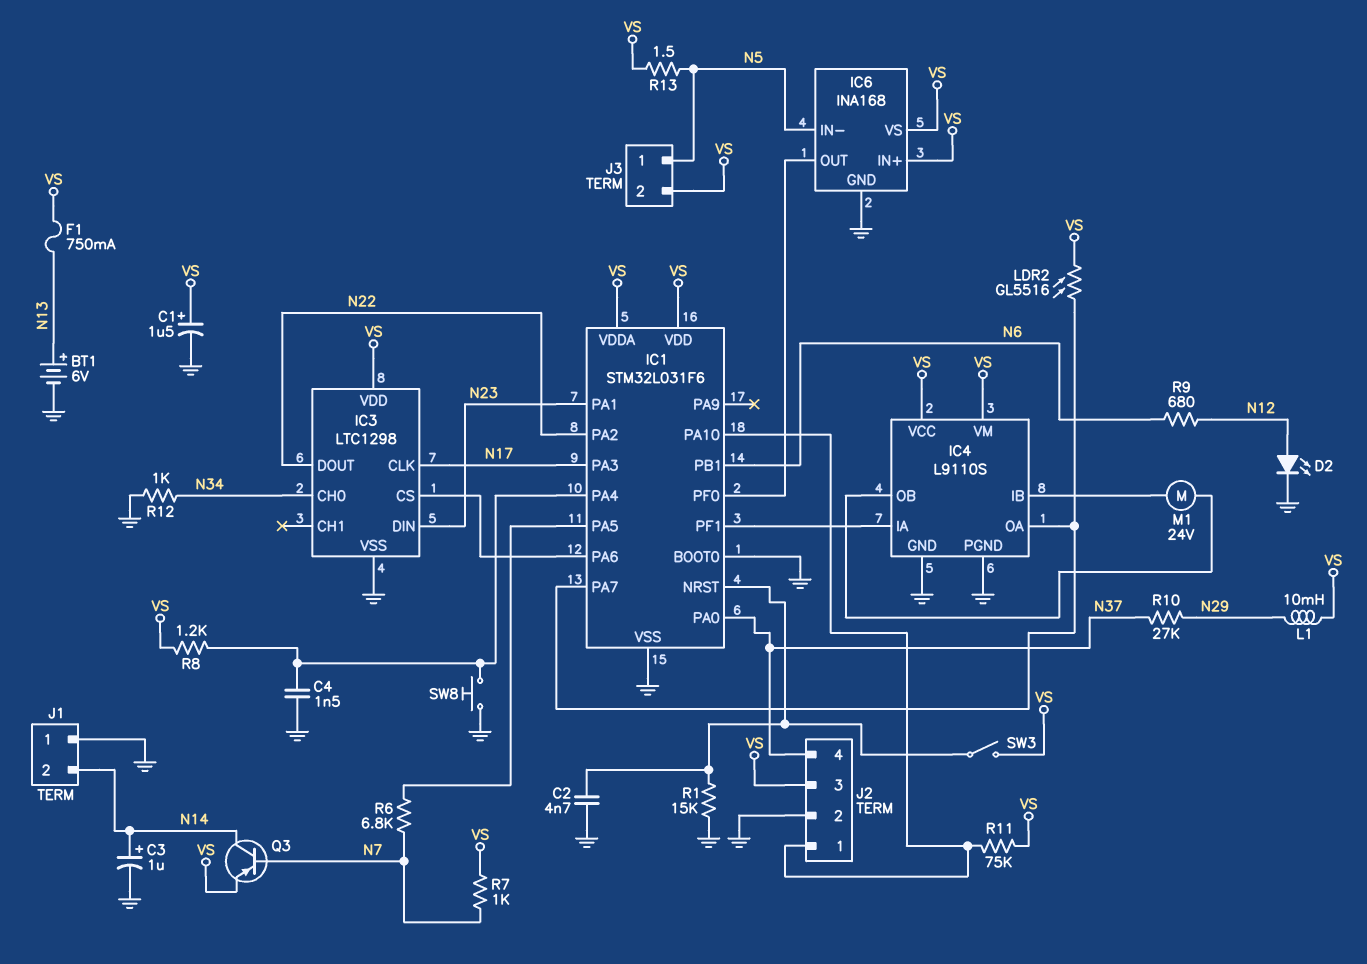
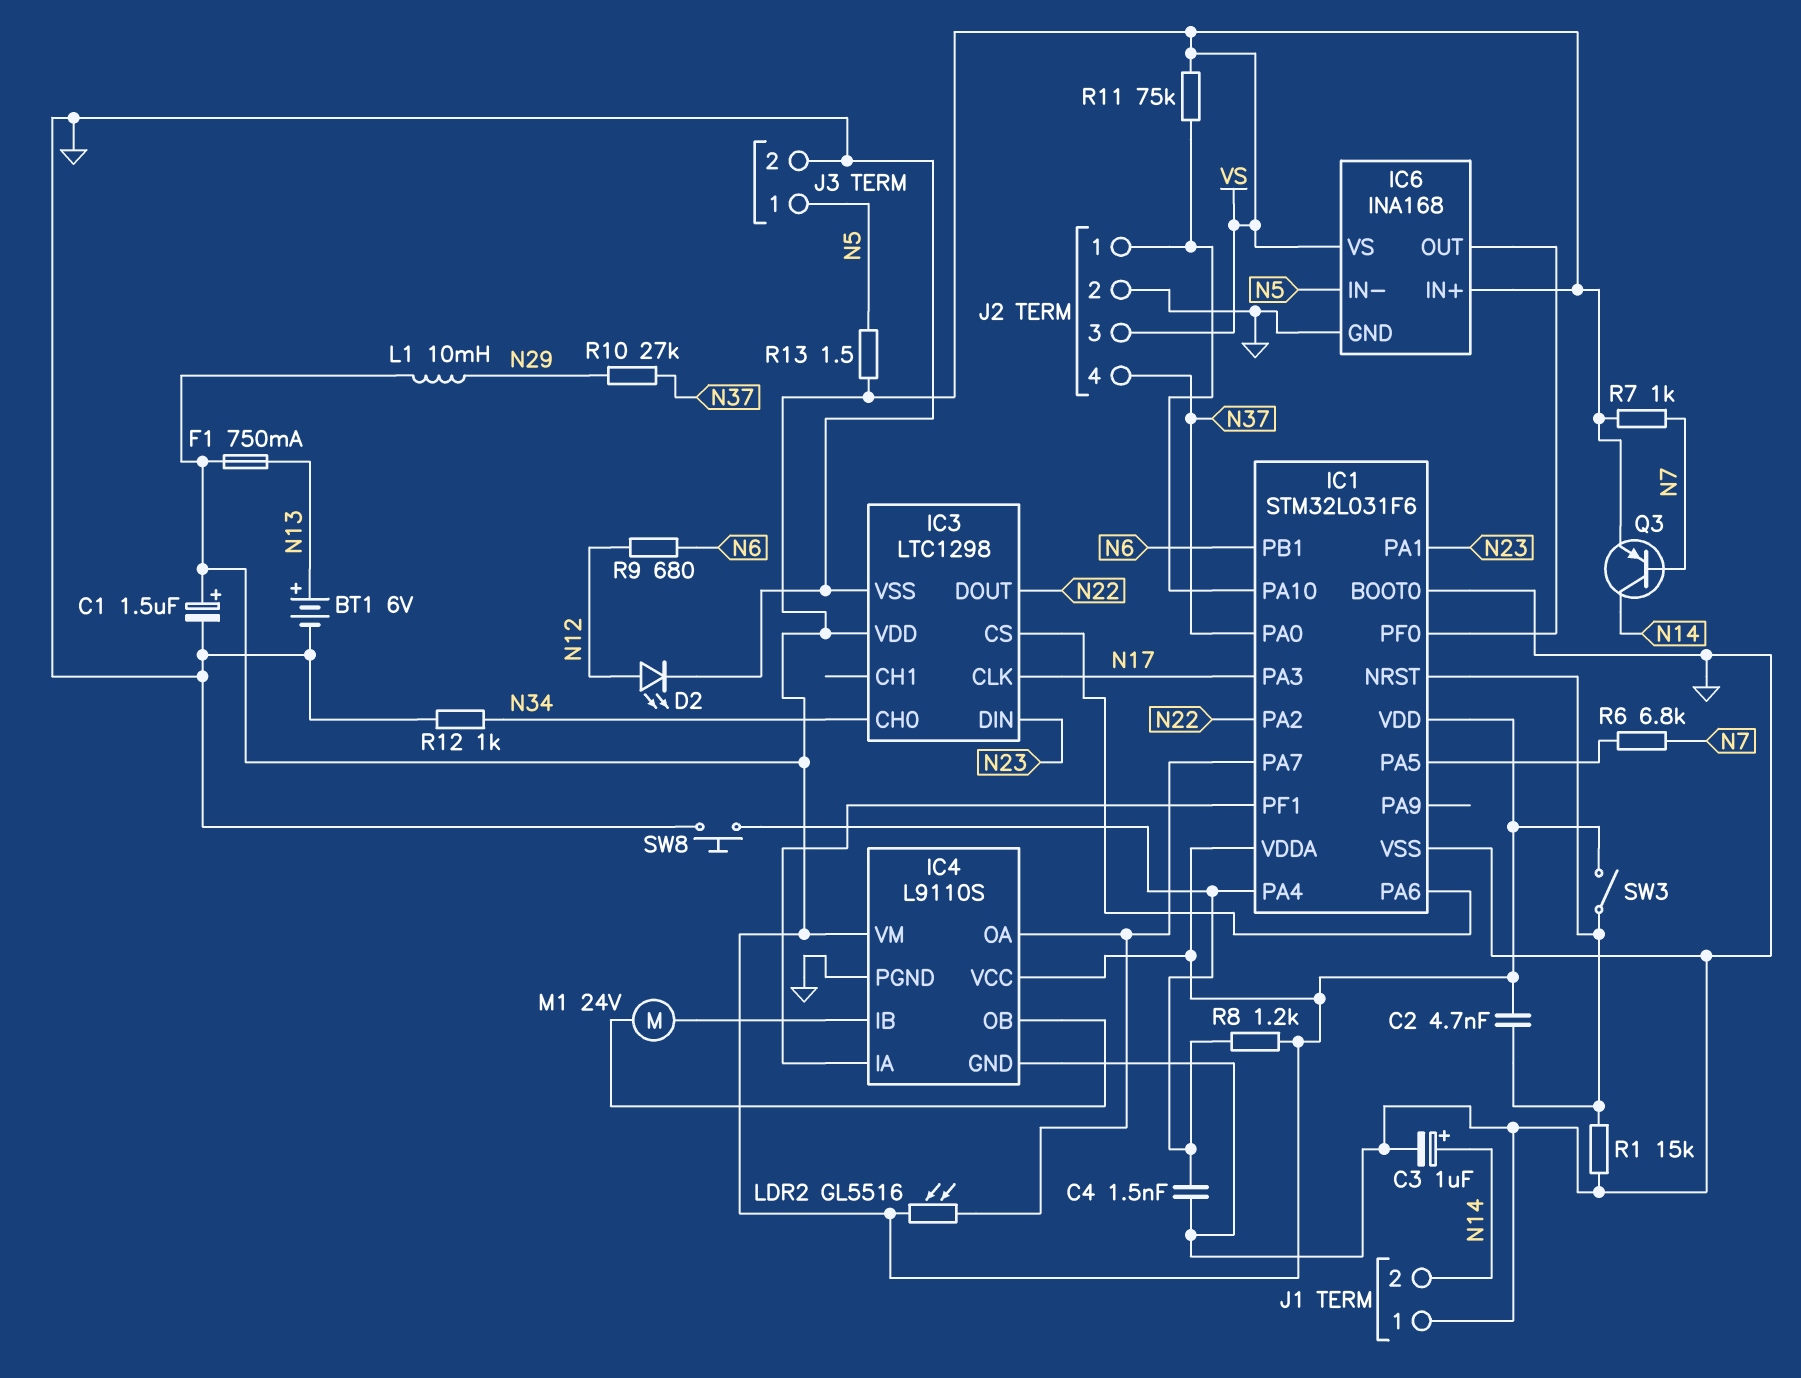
C2: 4.7nF (GND, IC1/NRST) -> 4.7nF (IC1/NRST, VS)
J3 pin 2: VS -> GND

